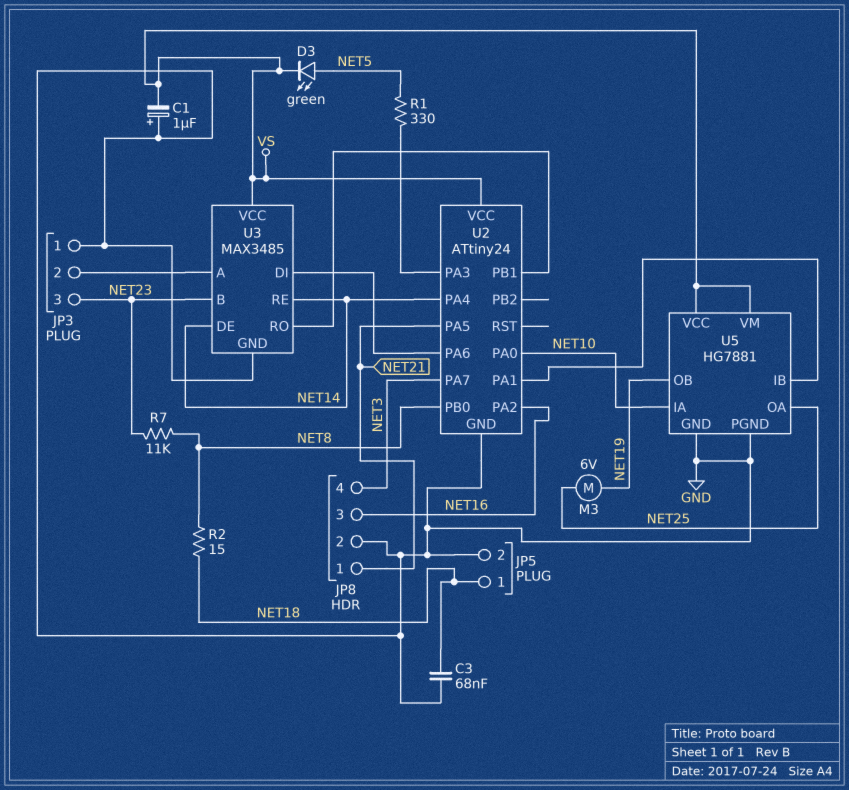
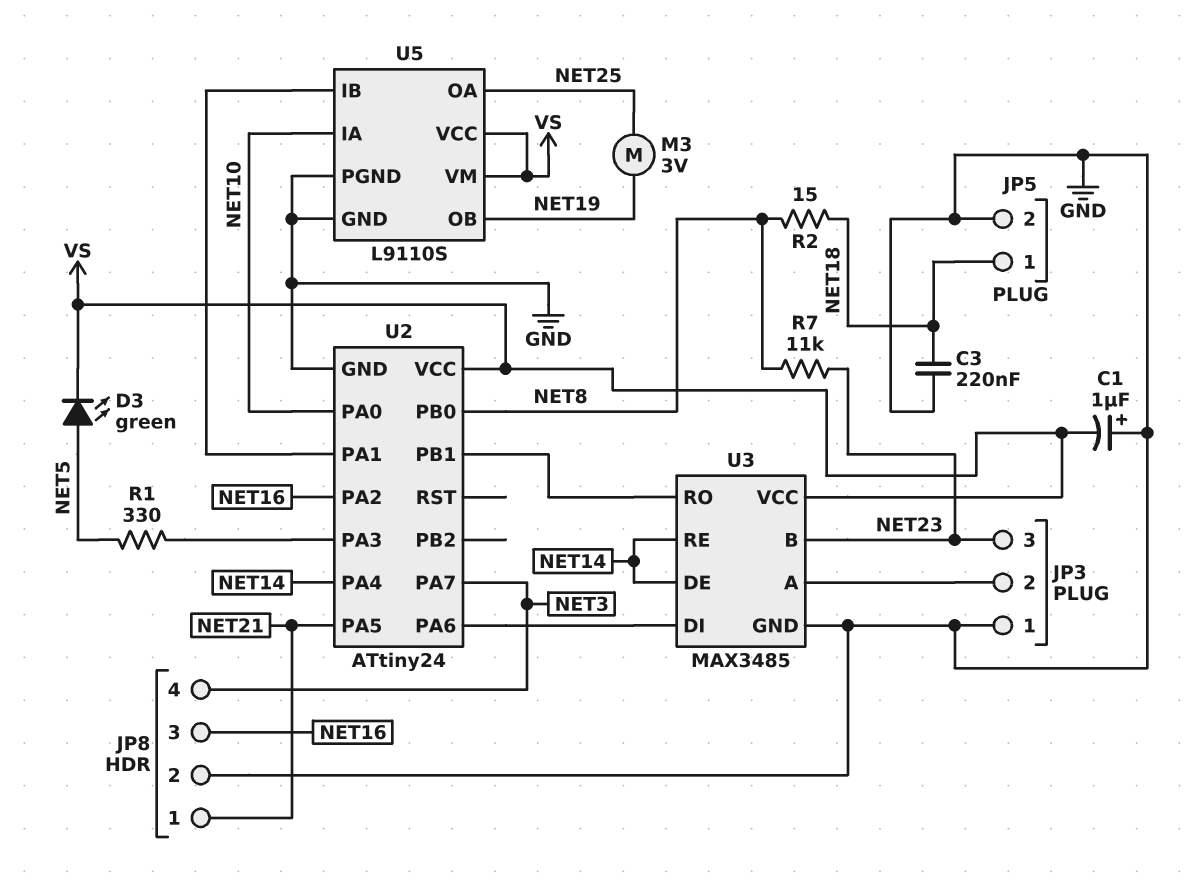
C3: 68nF (GND, NET18) -> 220nF (GND, NET18)
M3: motor 6V (NET19, NET25) -> motor 3V (NET19, NET25)
U5: HG7881 -> L9110S

